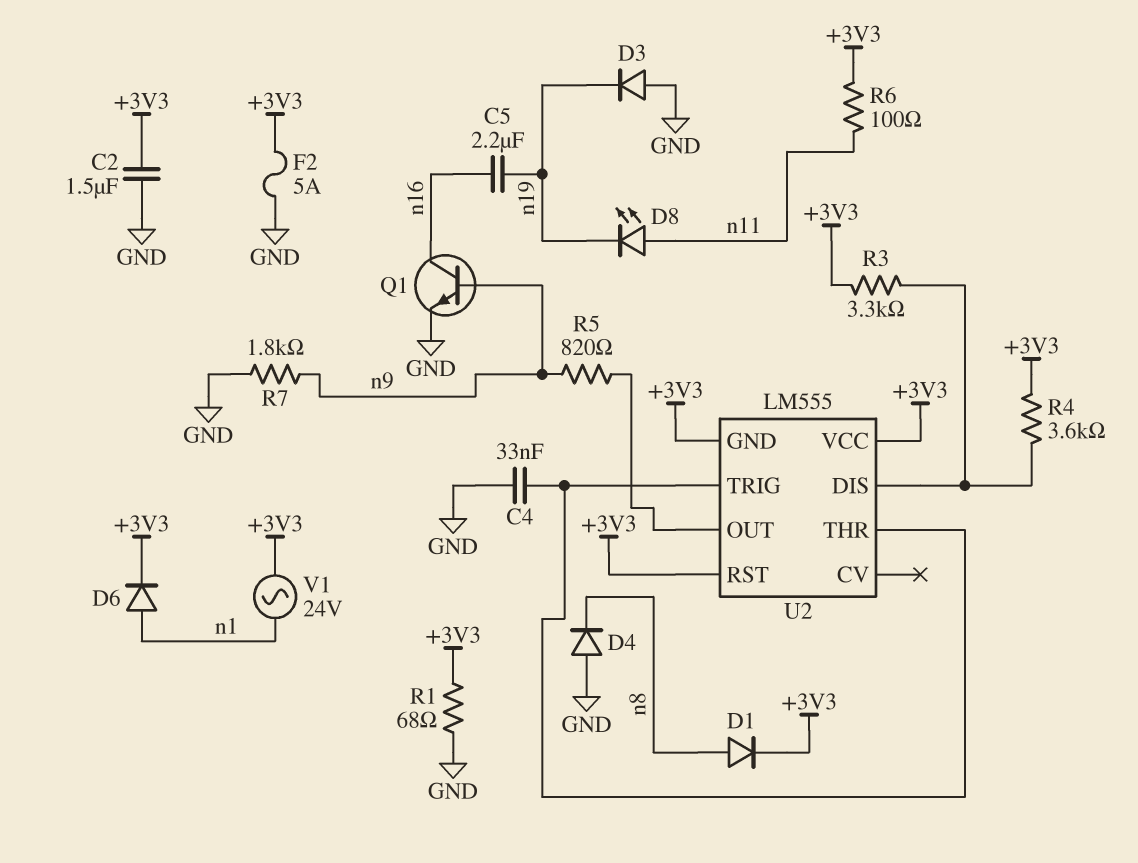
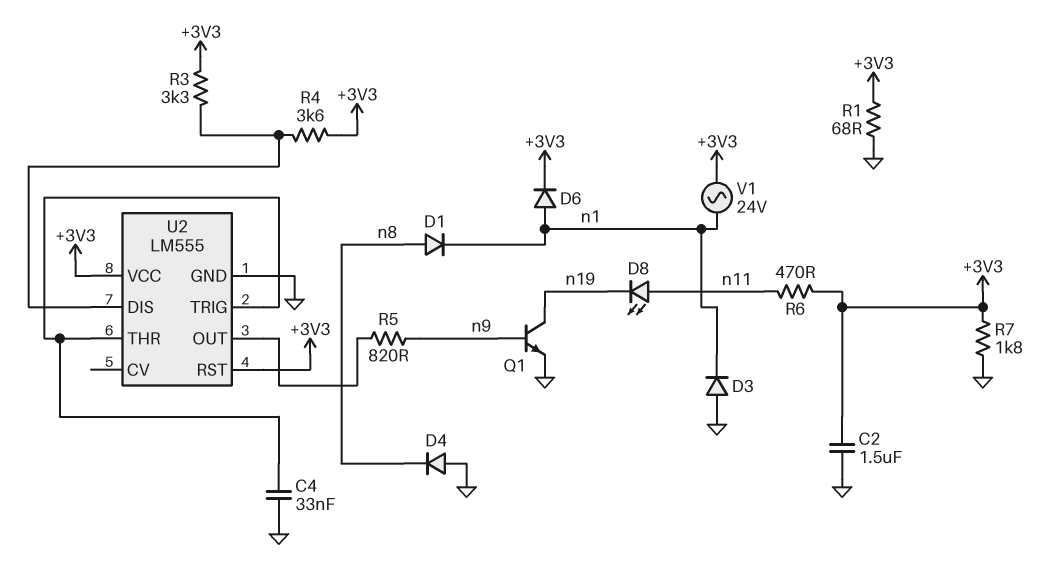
C5: 2.2uF (n16, n19) -> none
D1: diode (A n8, K +3V3) -> diode (A n8, K n1)
D3: diode (A GND, K n19) -> diode (A GND, K n1)
F2: 5A (+3V3, GND) -> none
Q1: NPN (B n9, C n16, E GND) -> NPN (B n9, C n19, E GND)
R6: 100 (+3V3, n11) -> 470 (+3V3, n11)
R7: 1.8k (GND, n9) -> 1.8k (+3V3, GND)
U2 pin GND: +3V3 -> GND

